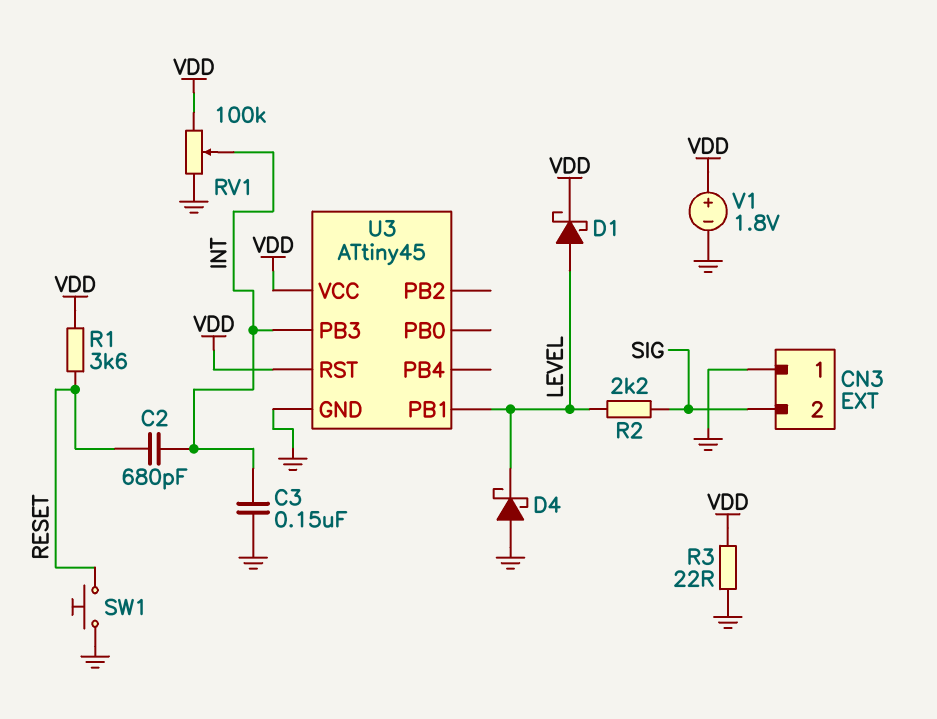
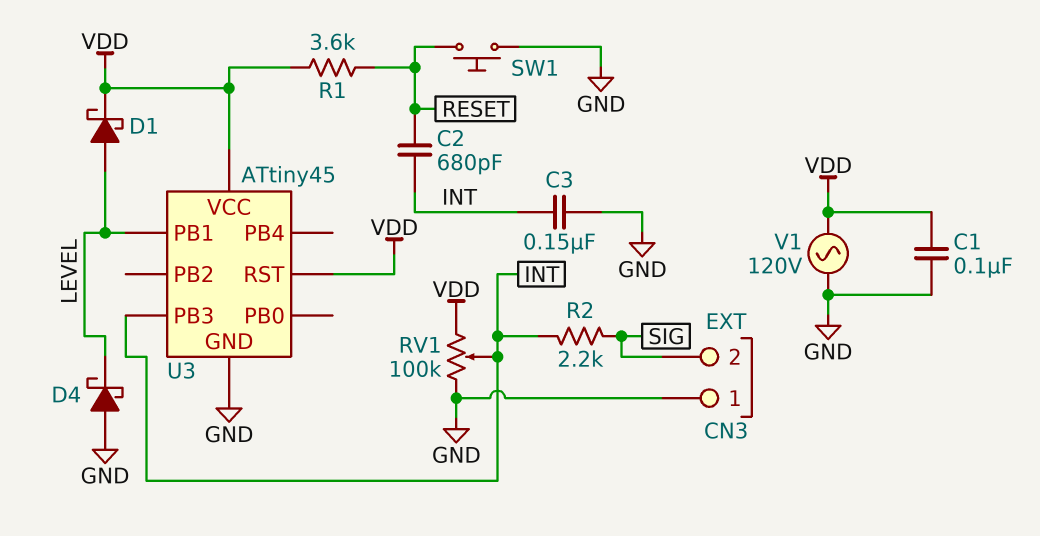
C1: none -> 100nF (GND, VDD)
R2: 2.2k (LEVEL, SIG) -> 2.2k (INT, SIG)
R3: 22 (GND, VDD) -> none
V1: 1.8V (plus VDD, minus GND) -> AC 120V (GND, VDD)

